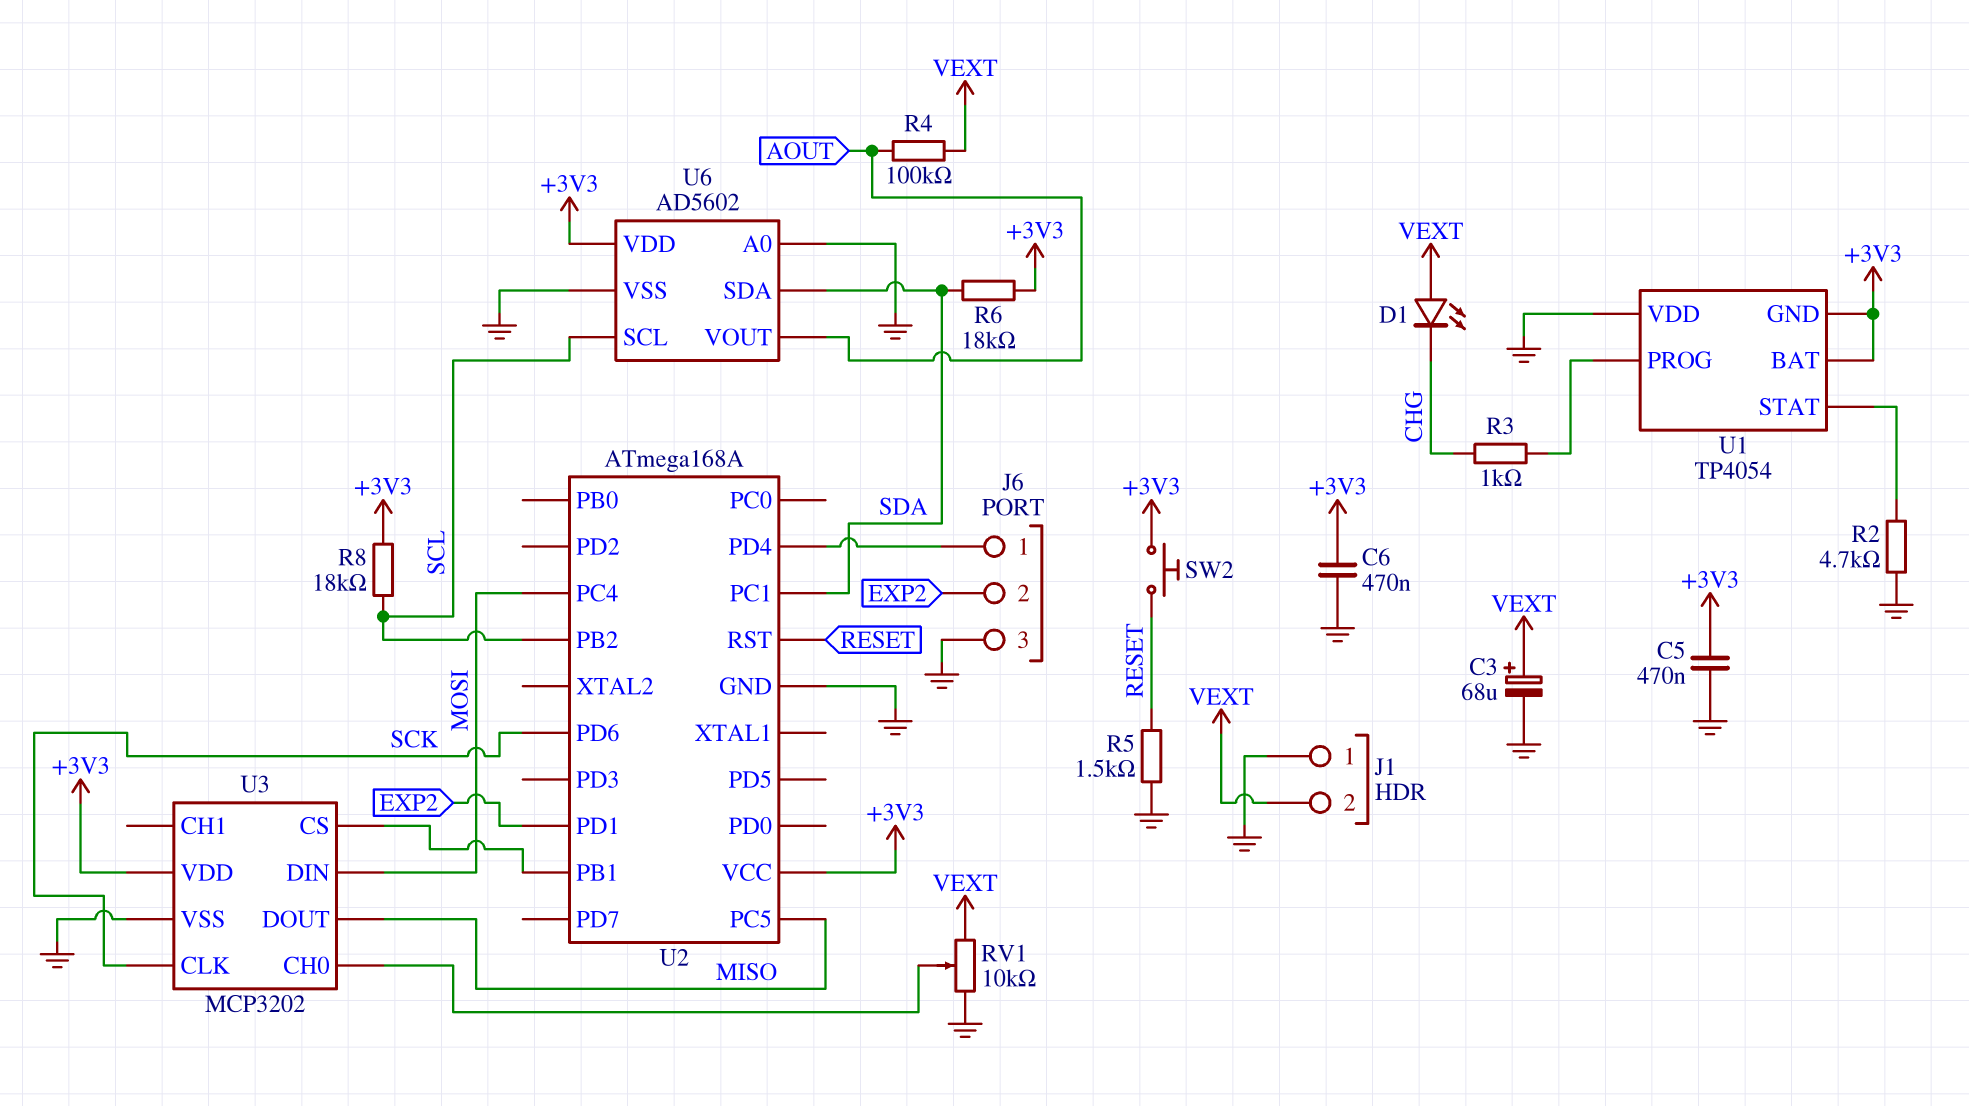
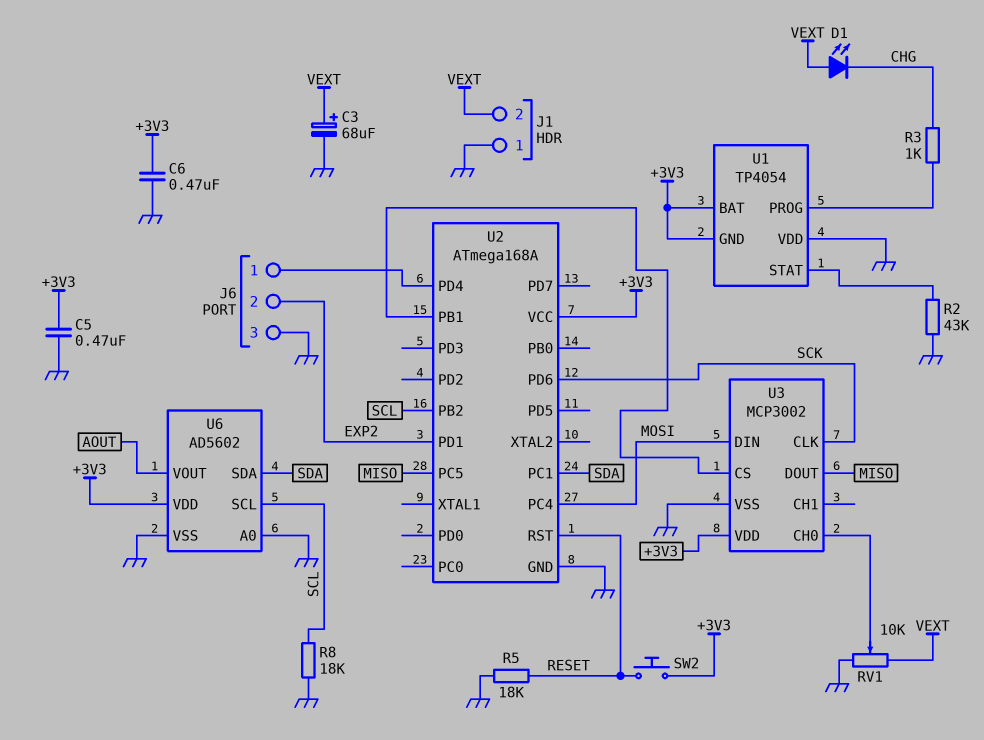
R2: 4.7k (GND, U1/STAT) -> 43k (GND, U1/STAT)
R4: 100k (AOUT, VEXT) -> none
R5: 1.5k (GND, RESET) -> 18k (GND, RESET)
R6: 18k (+3V3, SDA) -> none
R8: 18k (+3V3, SCL) -> 18k (GND, SCL)
U3: MCP3202 -> MCP3002

